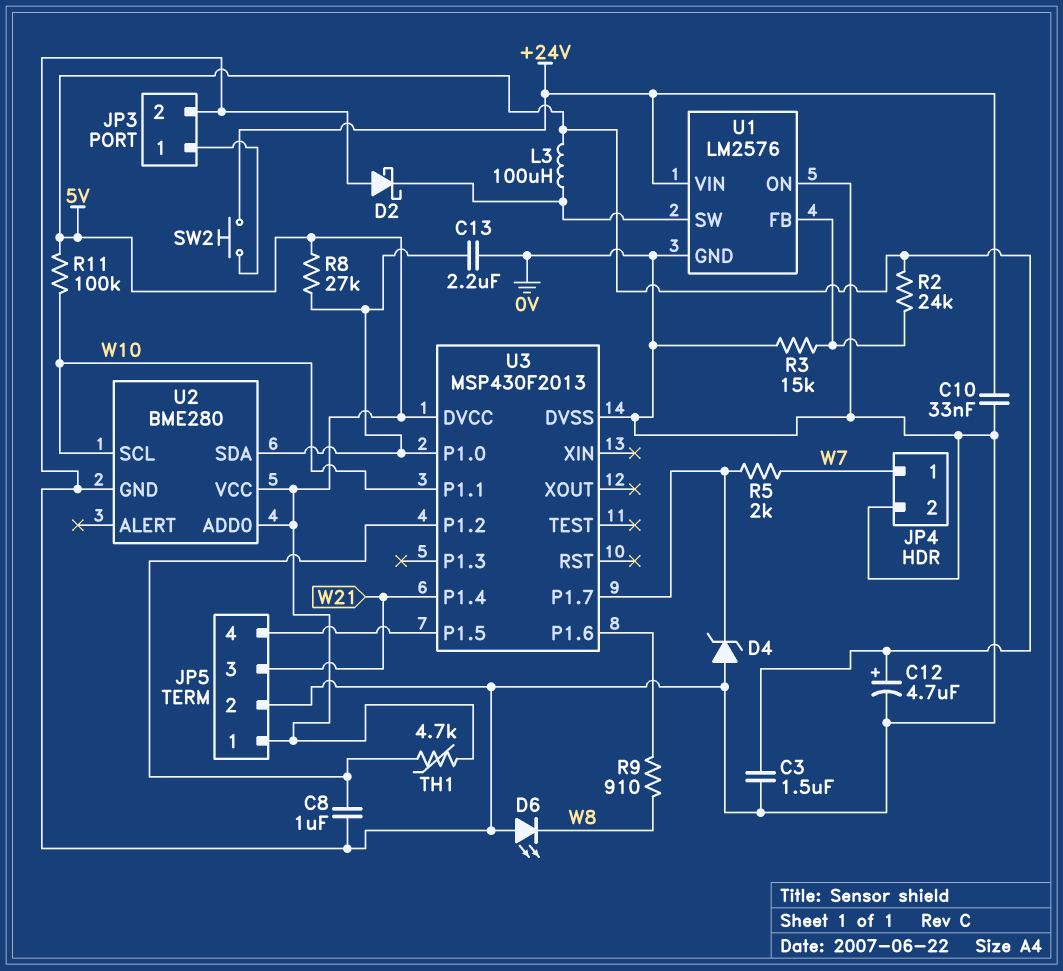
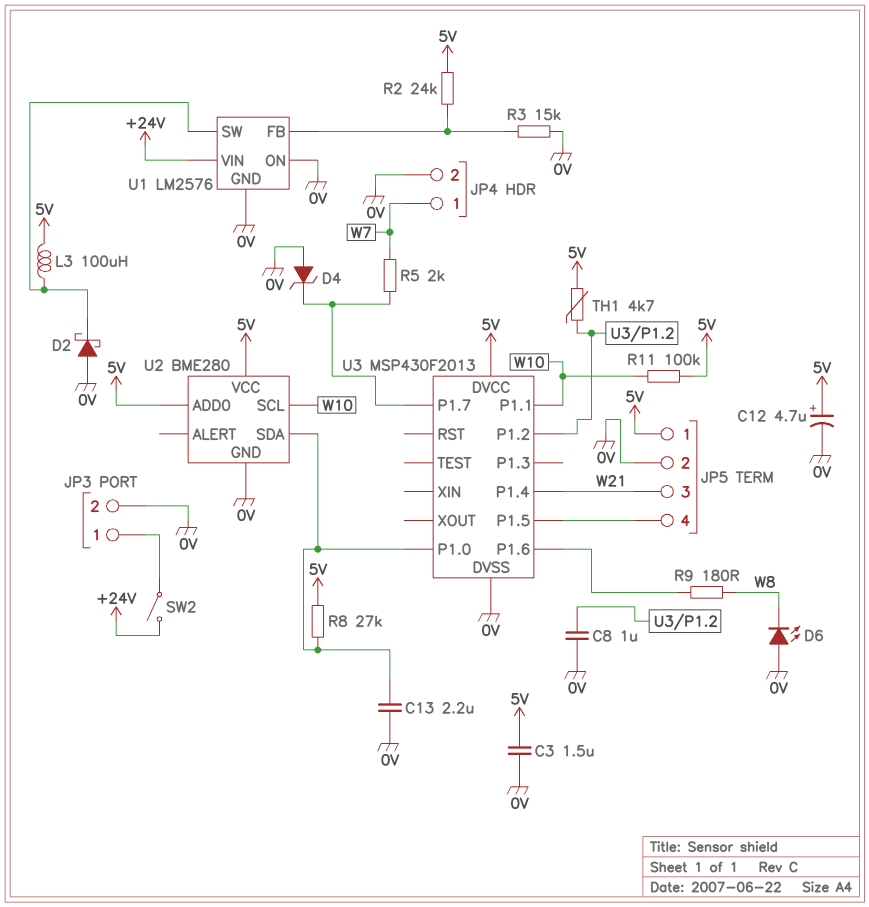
C10: 33nF (+24V, 0V) -> none
R9: 910 (U3/P1.6, W8) -> 180 (U3/P1.6, W8)
SW2: button (+24V, JP3/1) -> switch (+24V, JP3/1)

